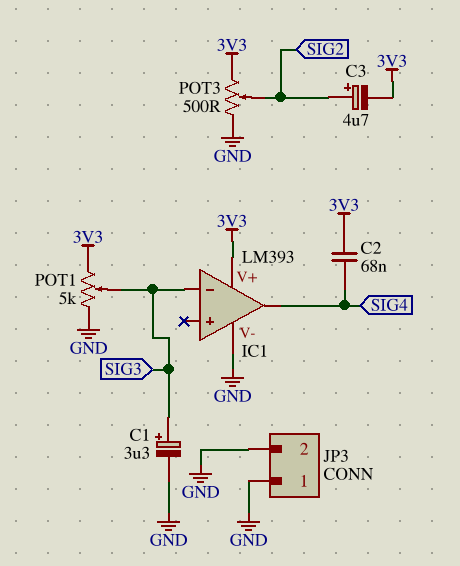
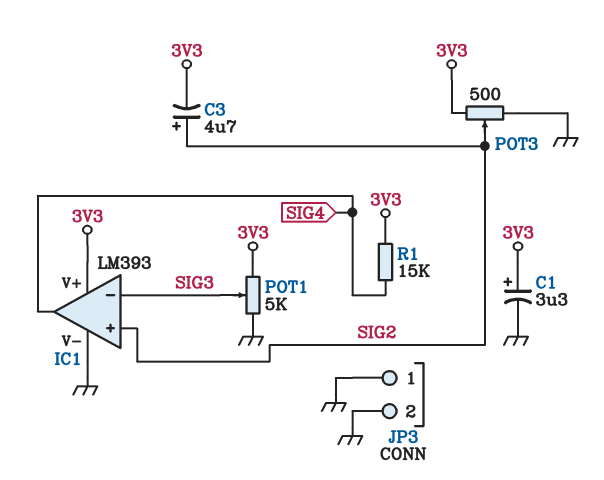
C1: 3.3uF (plus SIG3, minus GND) -> 3.3uF (plus 3V3, minus GND)
C2: 68nF (3V3, SIG4) -> none
IC1 pin in+: none -> SIG2
R1: none -> 15k (3V3, SIG4)

